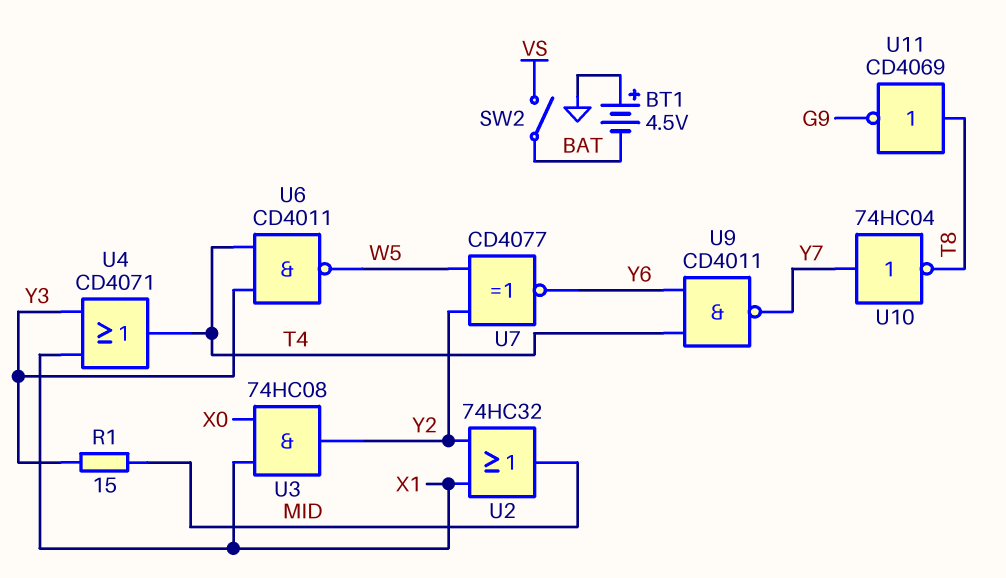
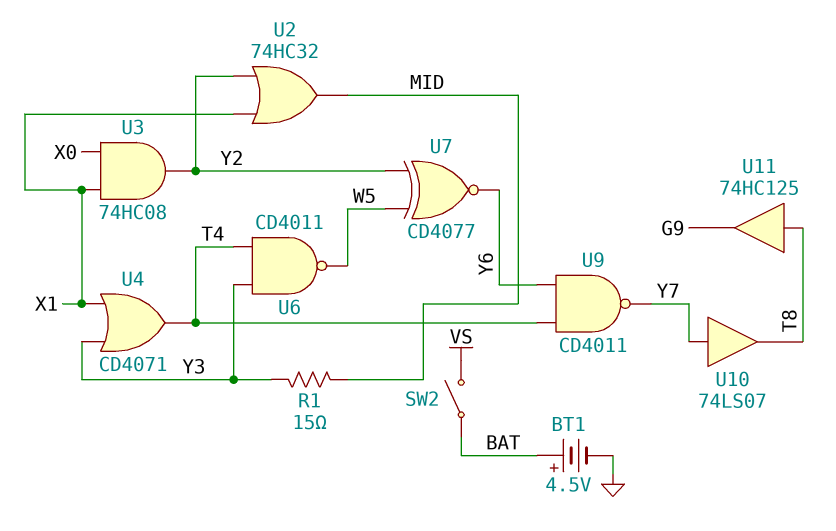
BT1: 4.5V (plus GND, minus BAT) -> 4.5V (plus BAT, minus GND)
U10: NOT 74HC04 (in Y7, out T8) -> buffer 74LS07 (in Y7, out T8)
U11: NOT CD4069 (in T8, out G9) -> buffer 74HC125 (in T8, out G9)

